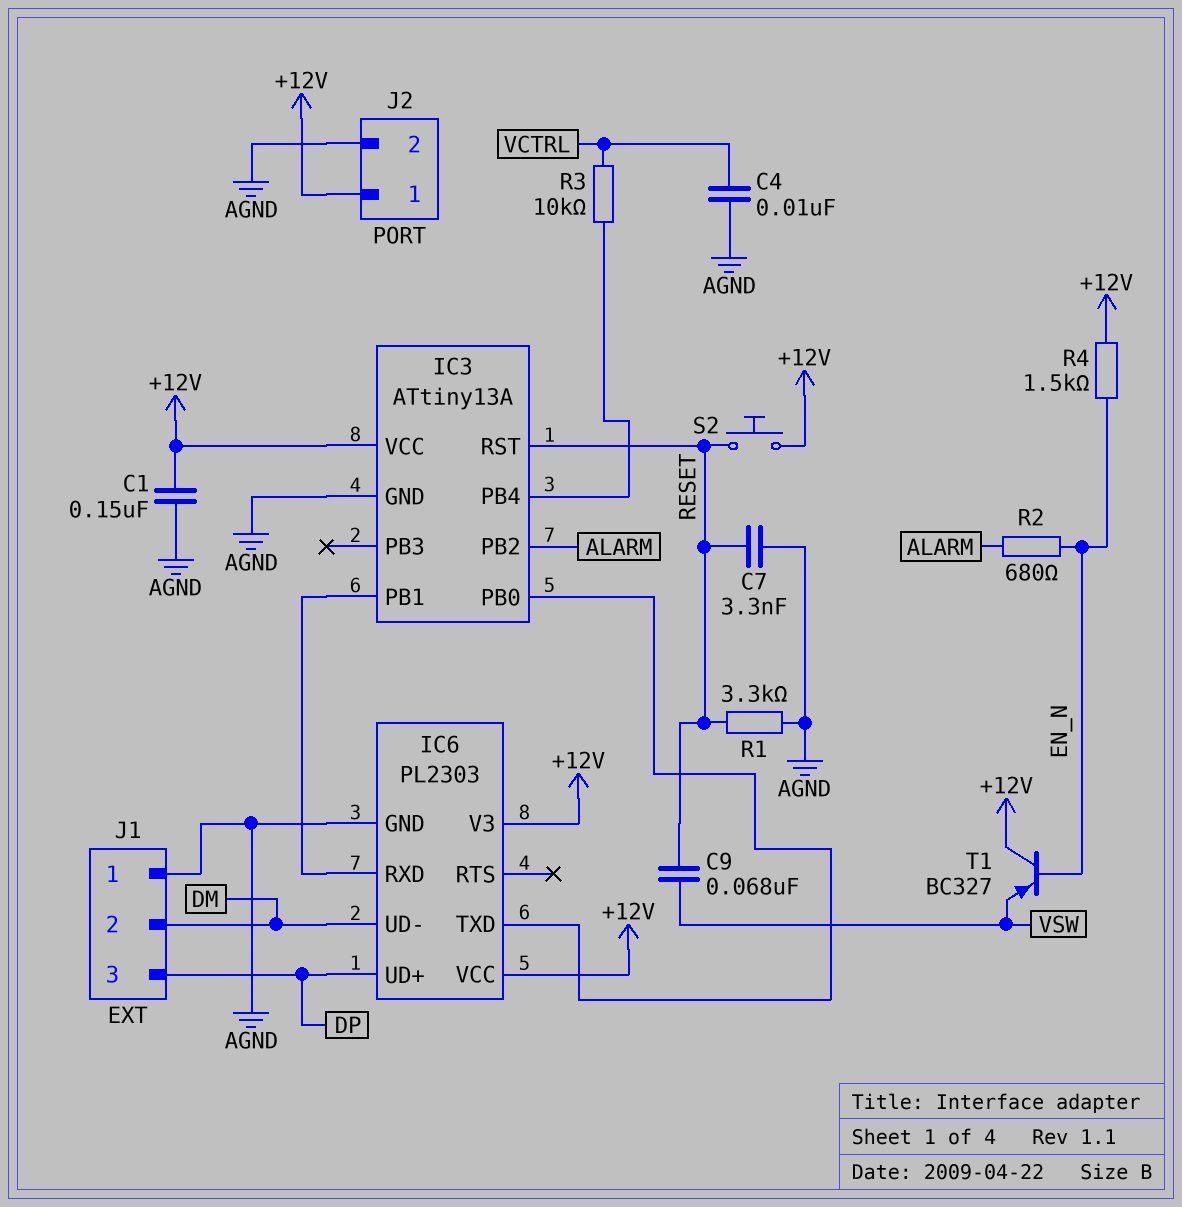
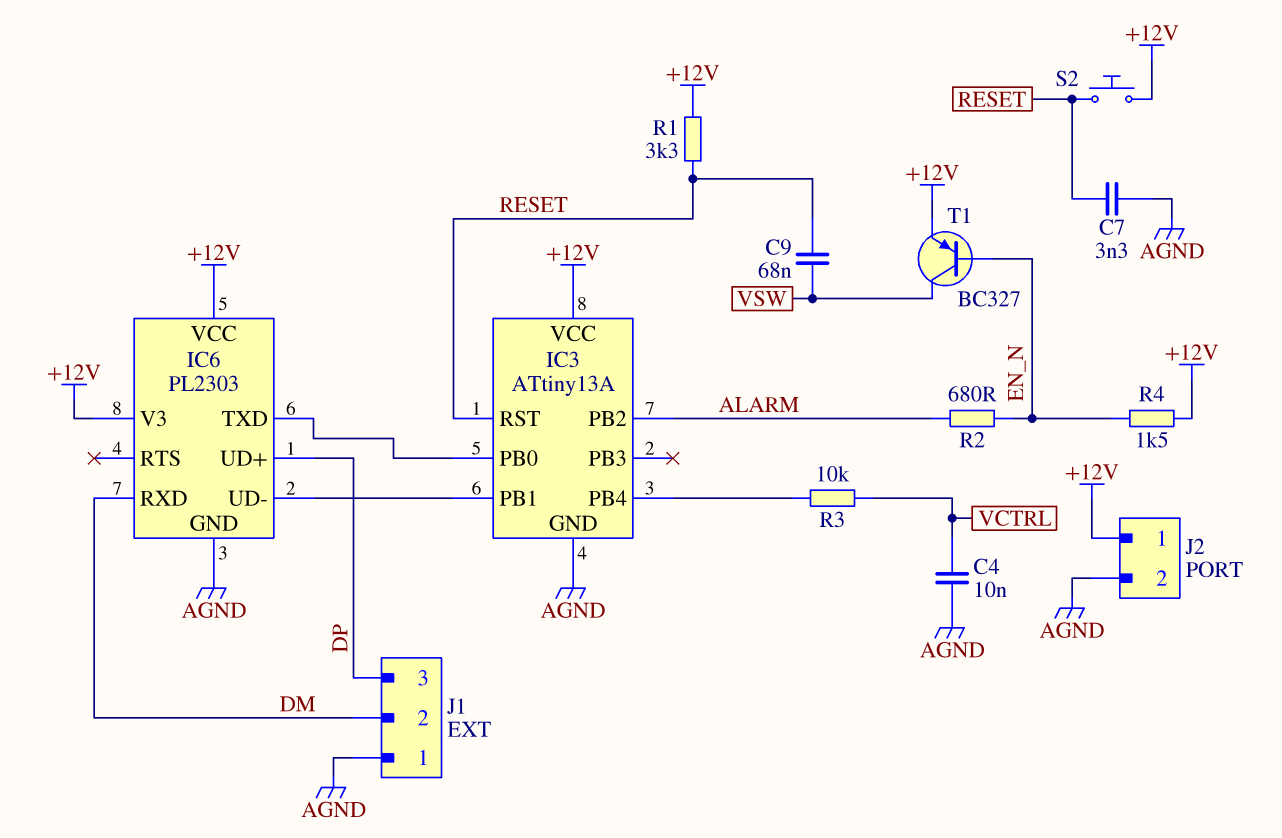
C1: 150nF (+12V, AGND) -> none
IC6 pin RXD: IC3/PB1 -> DM
IC6 pin UD-: DM -> IC3/PB1
R1: 3.3k (AGND, RESET) -> 3.3k (+12V, RESET)
T1: PNP BC327 (B EN_N, C +12V, E VSW) -> PNP BC327 (B EN_N, C VSW, E +12V)

